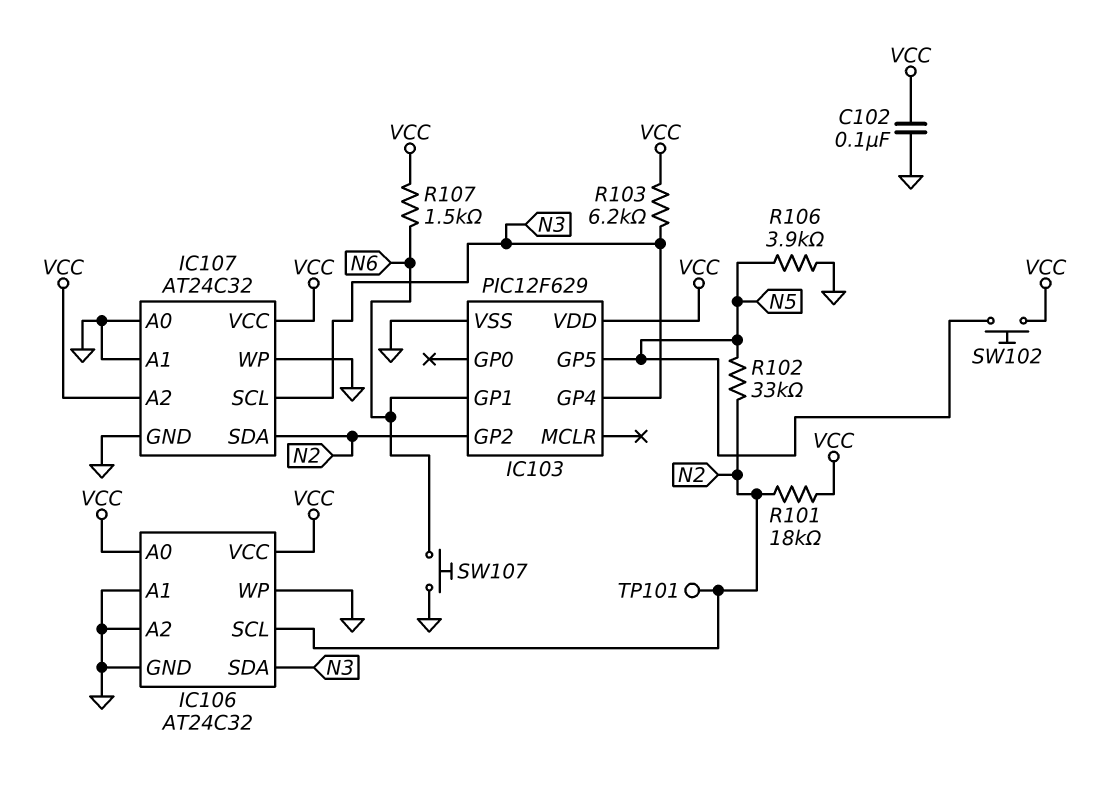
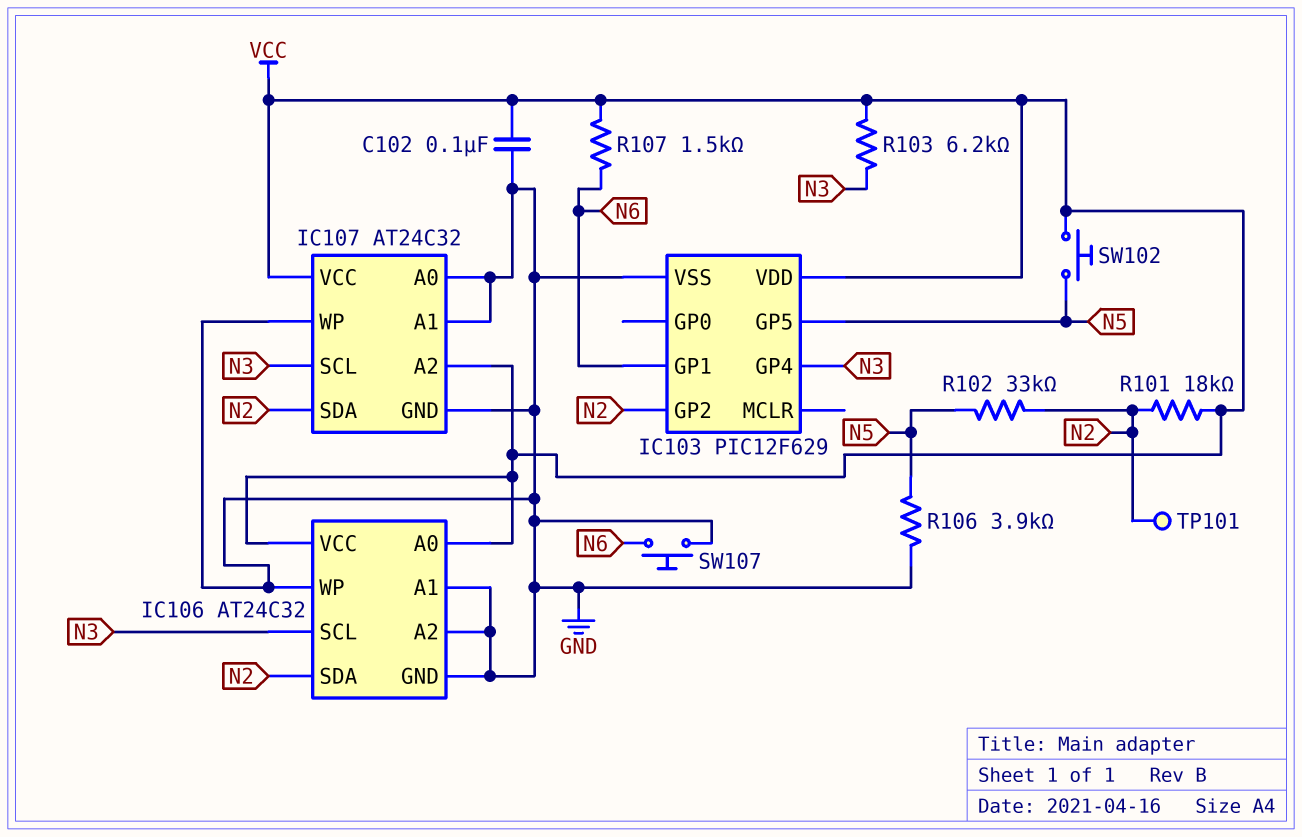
IC106 pin SCL: N2 -> N3
IC106 pin SDA: N3 -> N2

